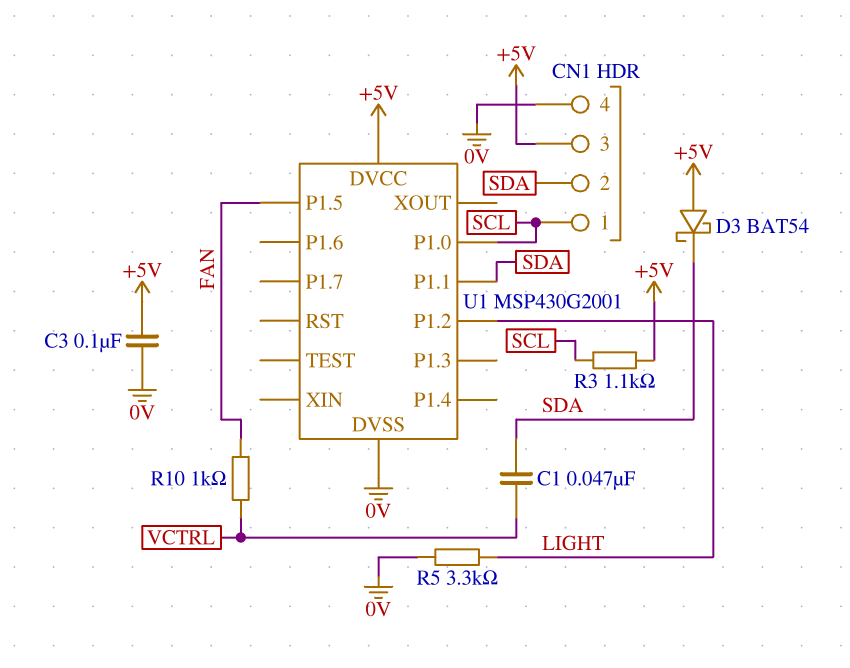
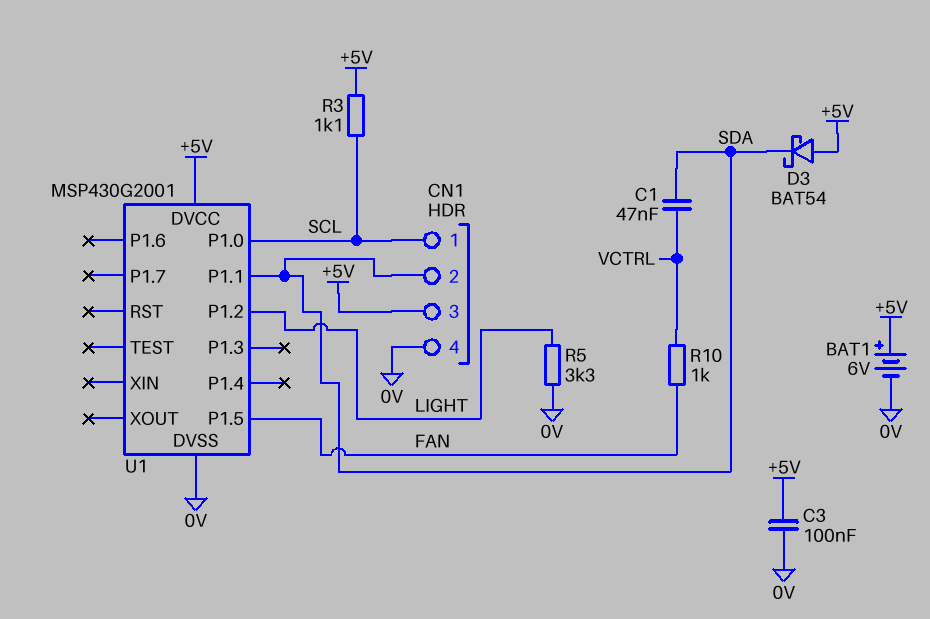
BAT1: none -> 6V (plus +5V, minus 0V)

